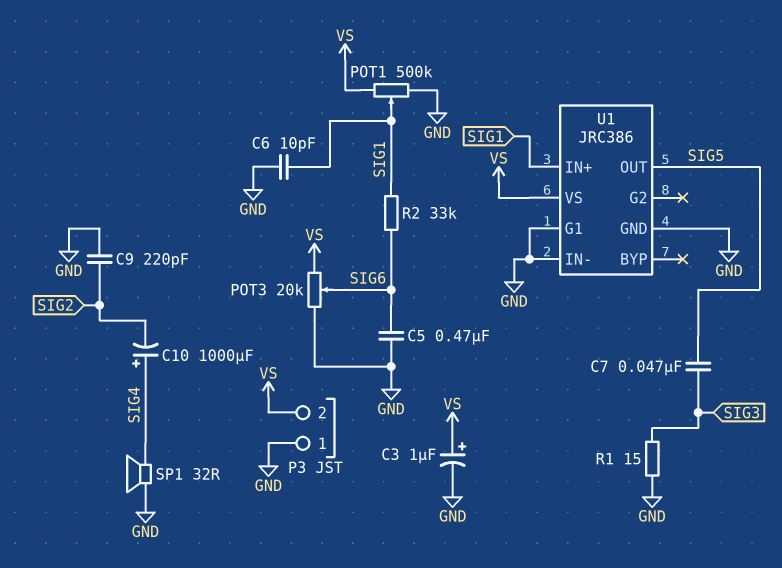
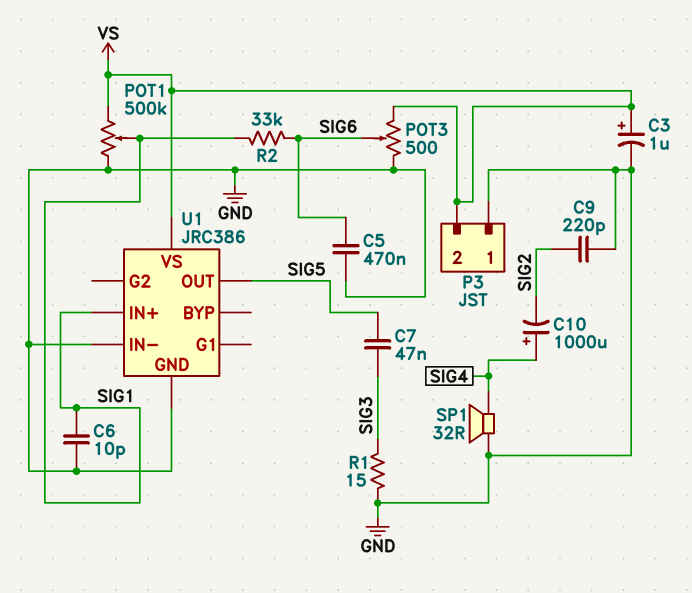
POT3: 20k (GND, VS, wiper SIG6) -> 500 (GND, VS, wiper SIG6)
U1 pin G1: GND -> none

